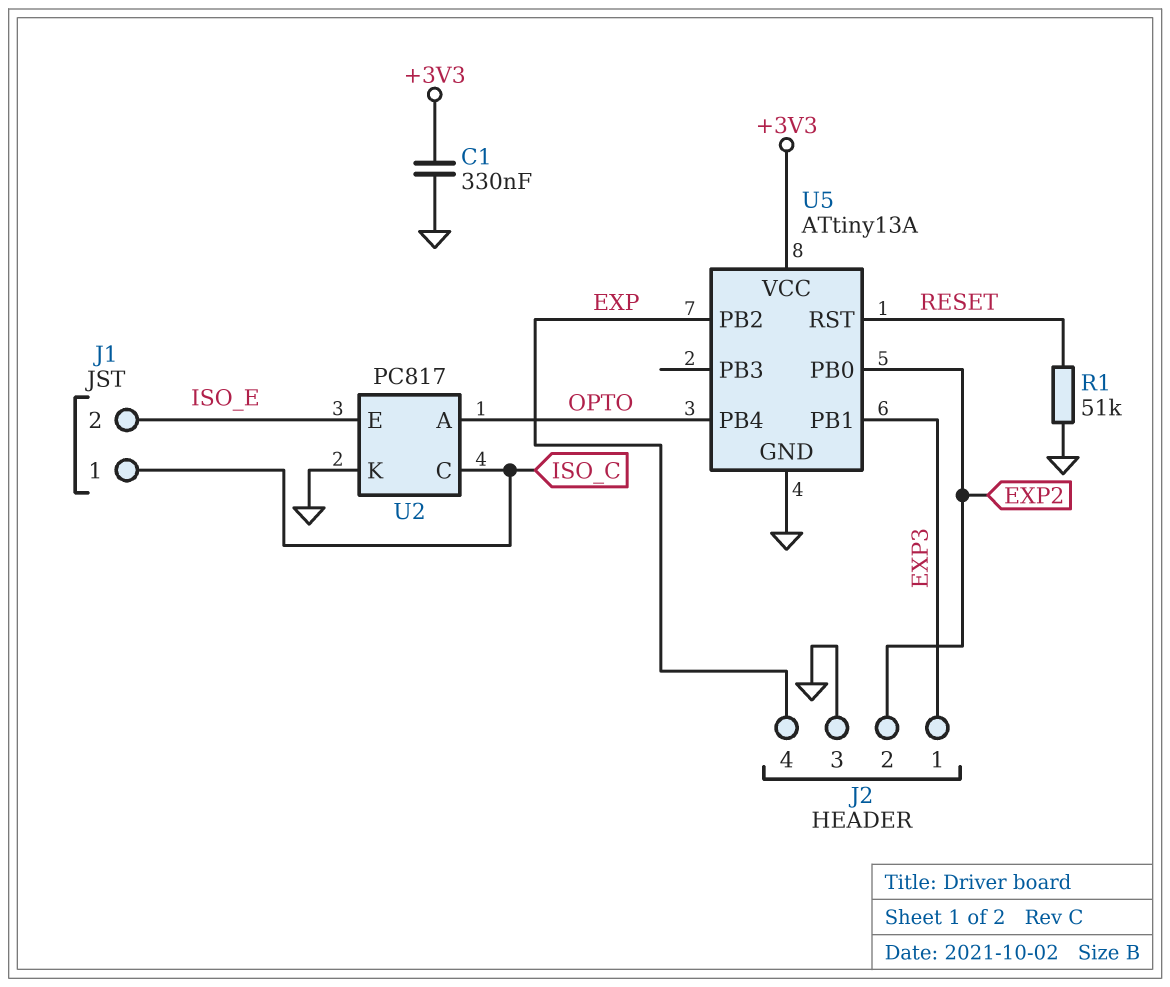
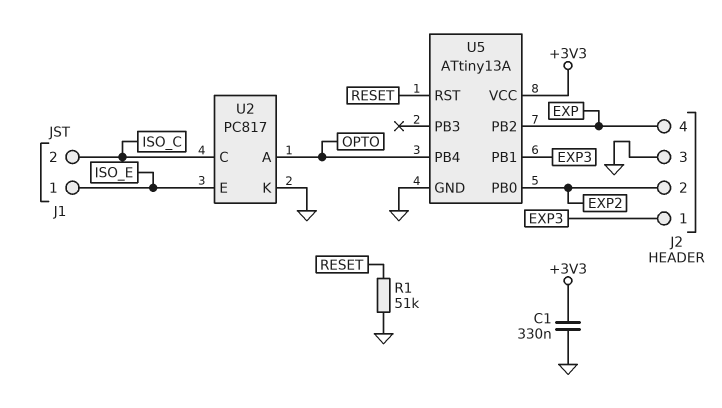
J1 pin 1: ISO_C -> ISO_E
J1 pin 2: ISO_E -> ISO_C

